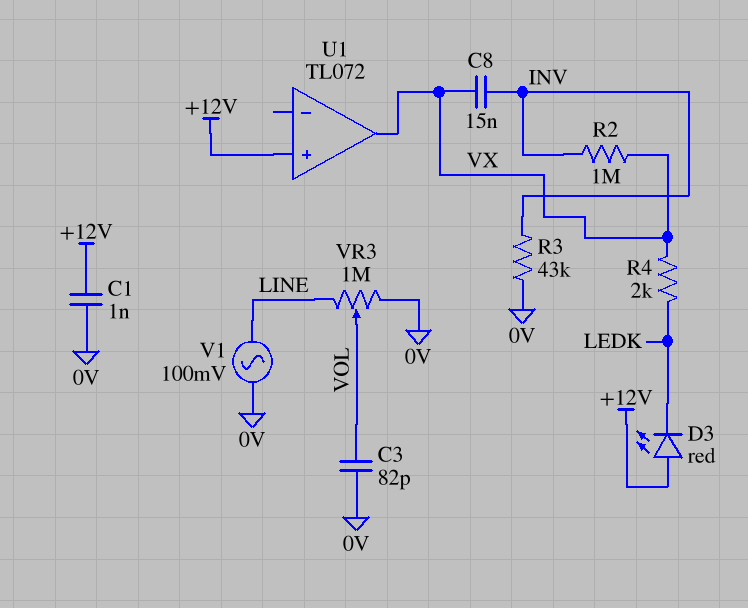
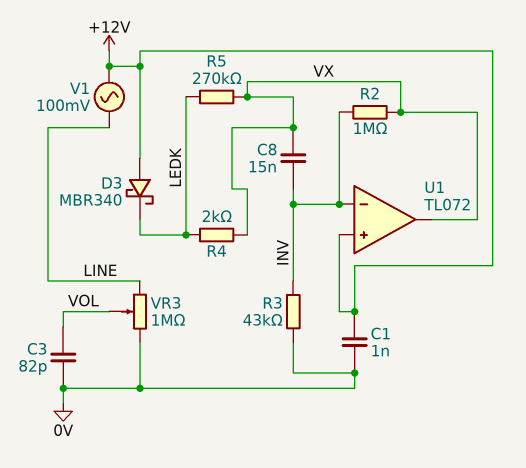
D3: LED red (A +12V, K LEDK) -> schottky MBR340 (A +12V, K LEDK)
R5: none -> 270k (LEDK, VX)
U1 pin in-: none -> INV
V1: AC 100mV (0V, LINE) -> AC 100mV (+12V, LINE)

